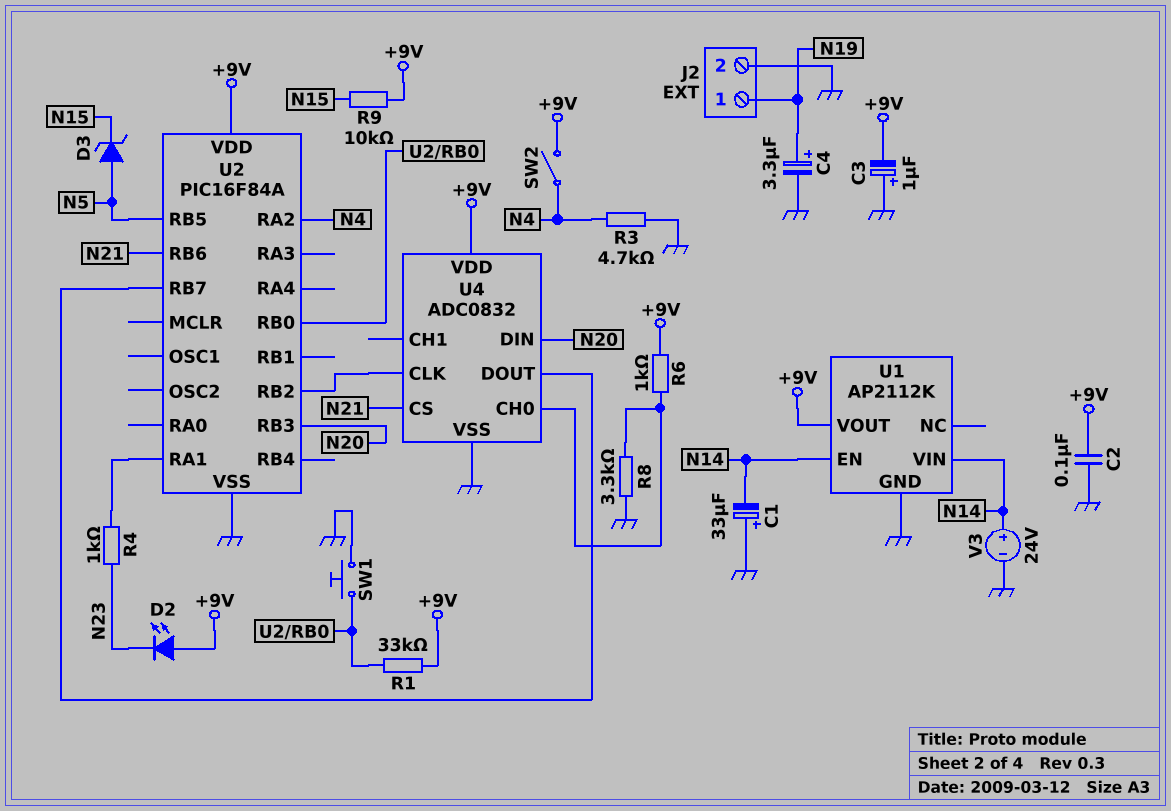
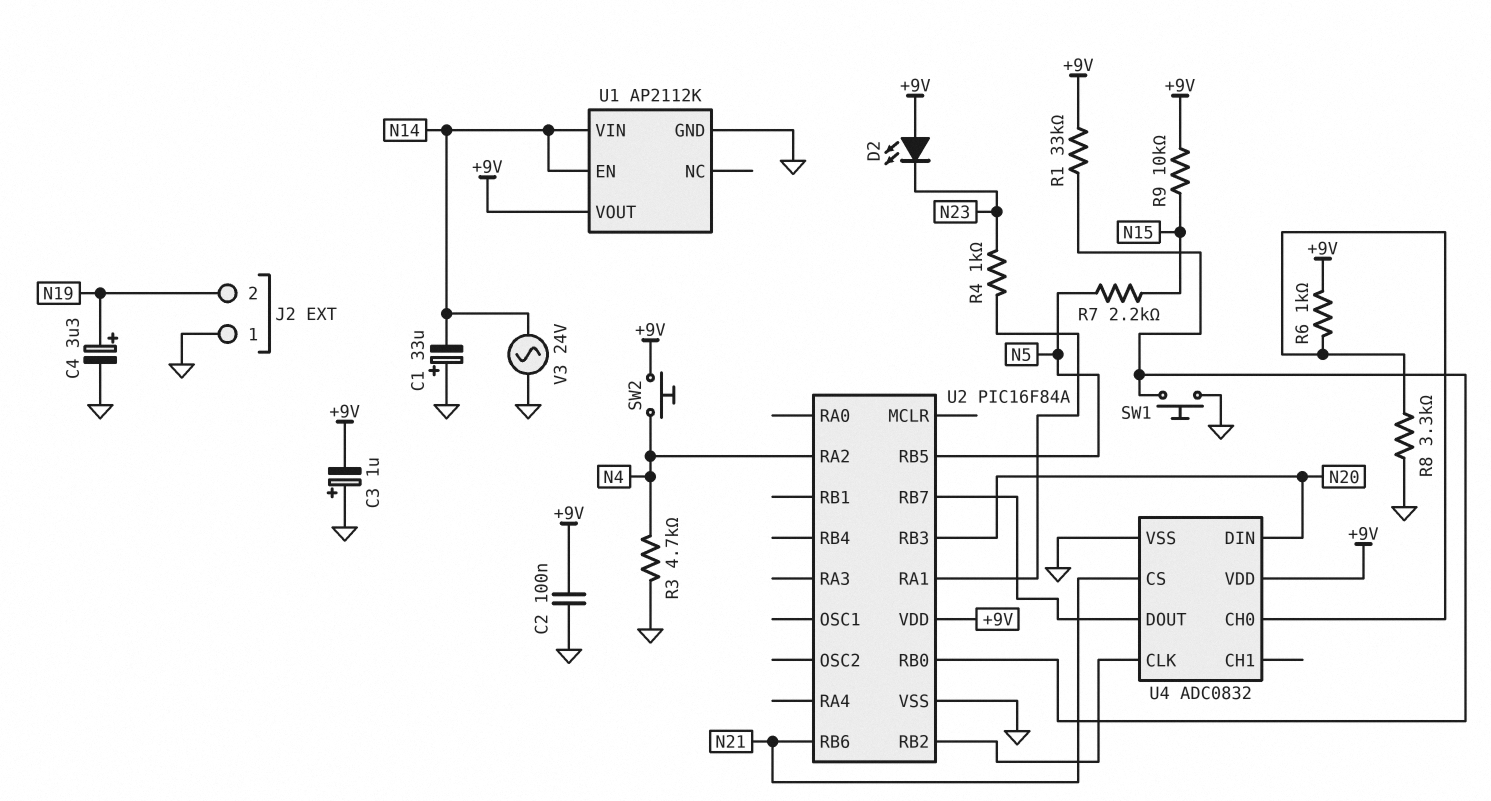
D3: zener (A N5, K N15) -> none
J2 pin 1: N19 -> GND
J2 pin 2: GND -> N19
R7: none -> 2.2k (N5, N15)
SW2: switch (+9V, N4) -> button (+9V, N4)
V3: 24V (plus N14, minus GND) -> AC 24V (GND, N14)

